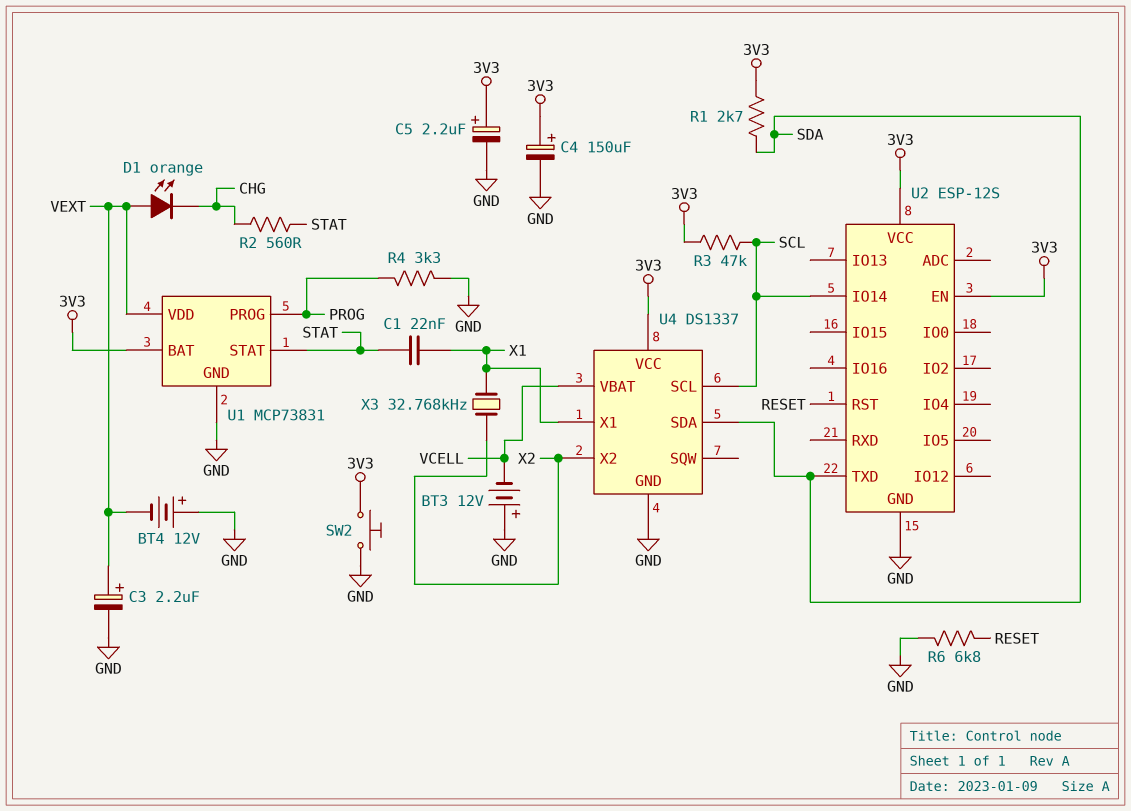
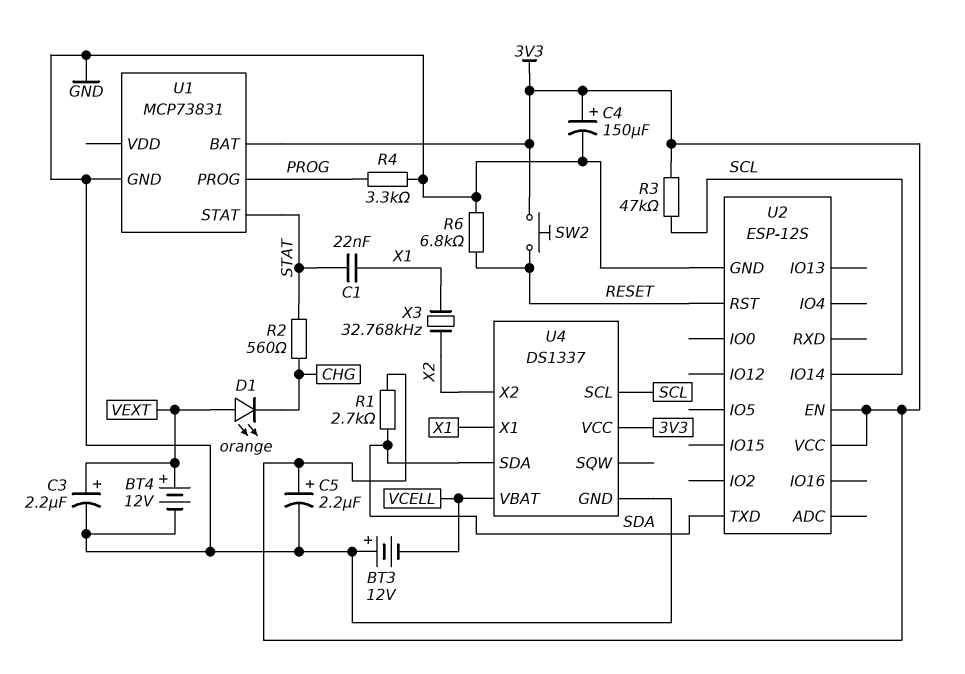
BT4: 12V (plus GND, minus VEXT) -> 12V (plus VEXT, minus GND)
SW2: button (3V3, GND) -> button (3V3, RESET)
U1 pin VDD: VEXT -> none

